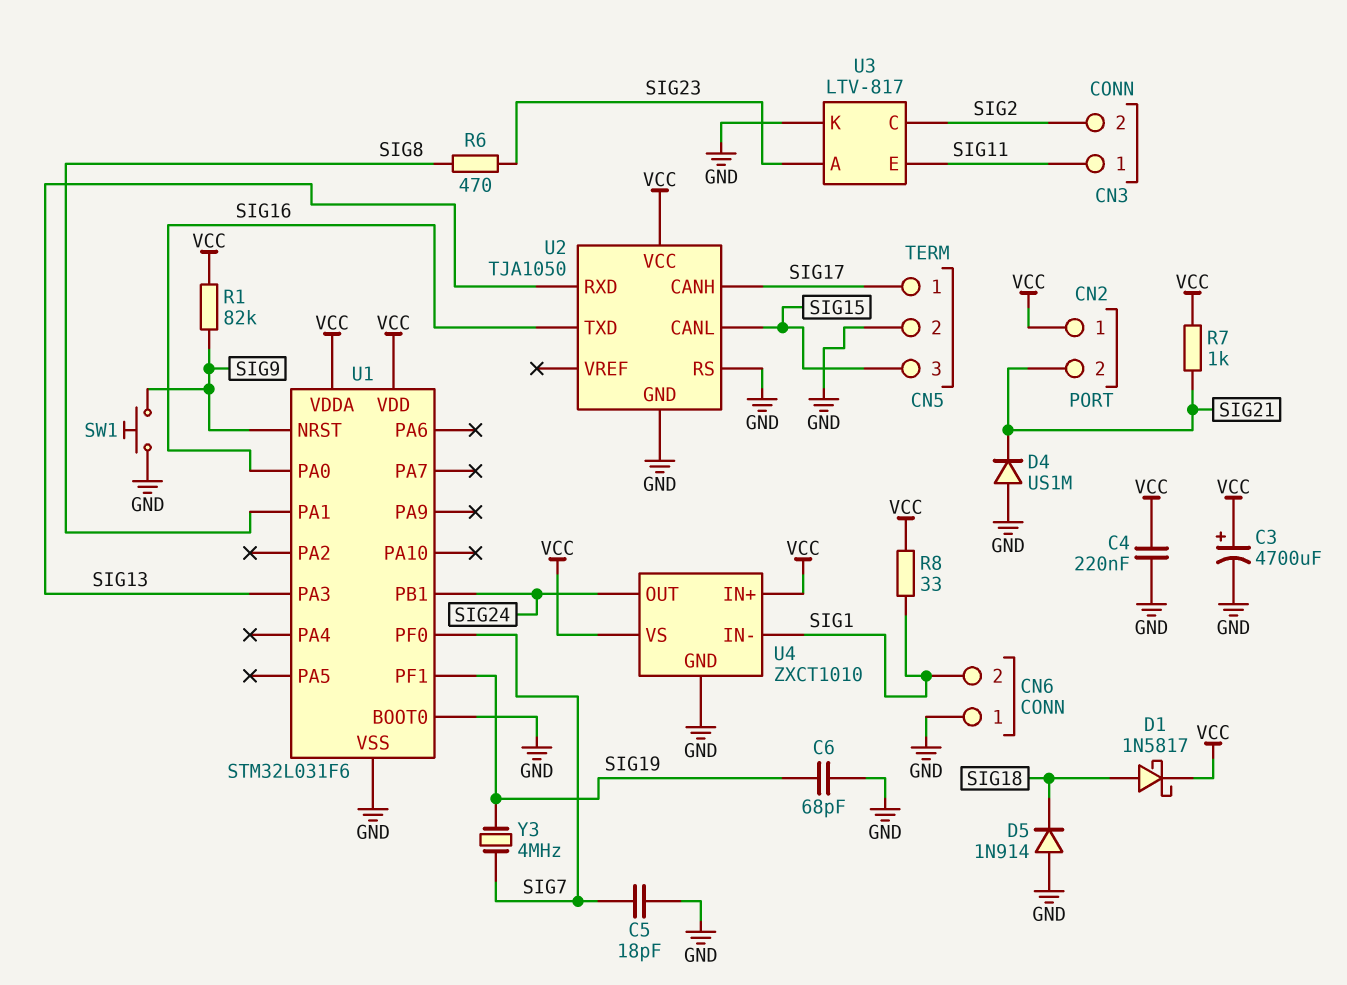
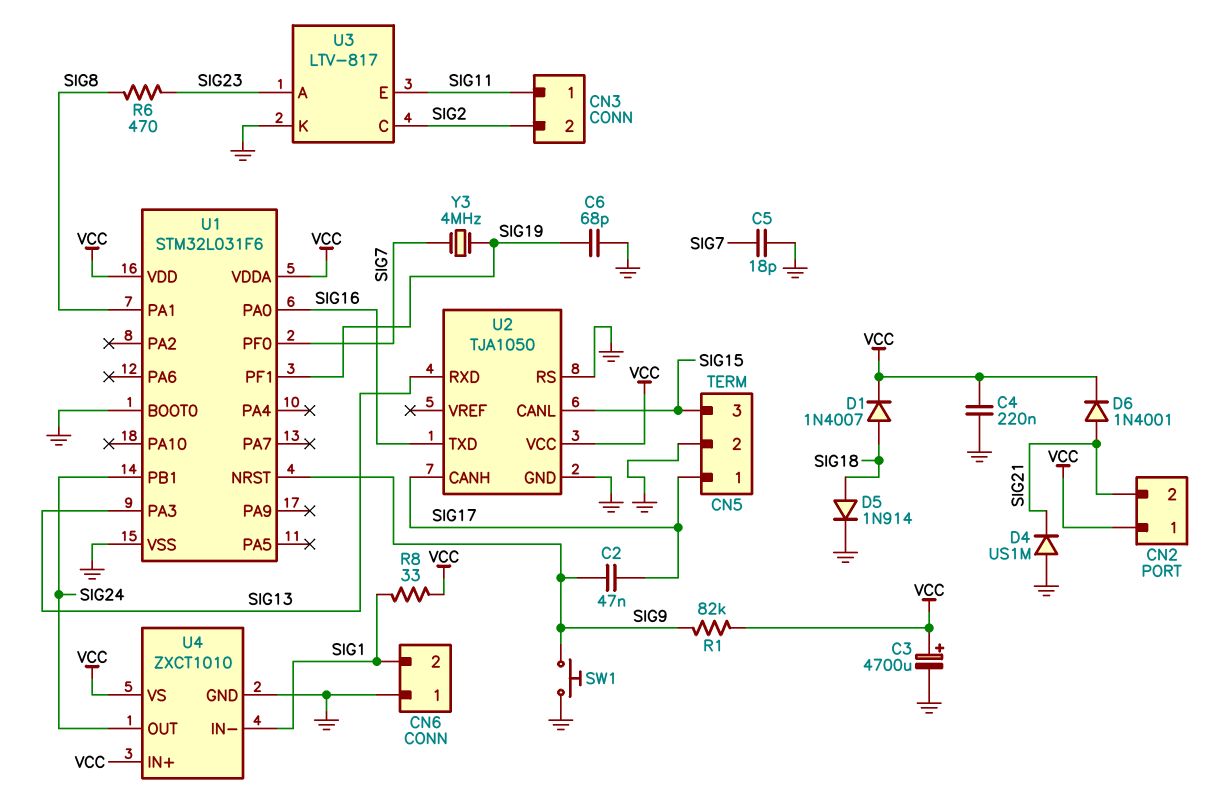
C2: none -> 47nF (SIG9, SIG17)
D1: schottky 1N5817 (A SIG18, K VCC) -> diode 1N4007 (A SIG18, K VCC)
D5: diode 1N914 (A GND, K SIG18) -> diode 1N914 (A SIG18, K GND)
D6: none -> diode 1N4001 (A SIG21, K VCC)
R7: 1k (SIG21, VCC) -> none

